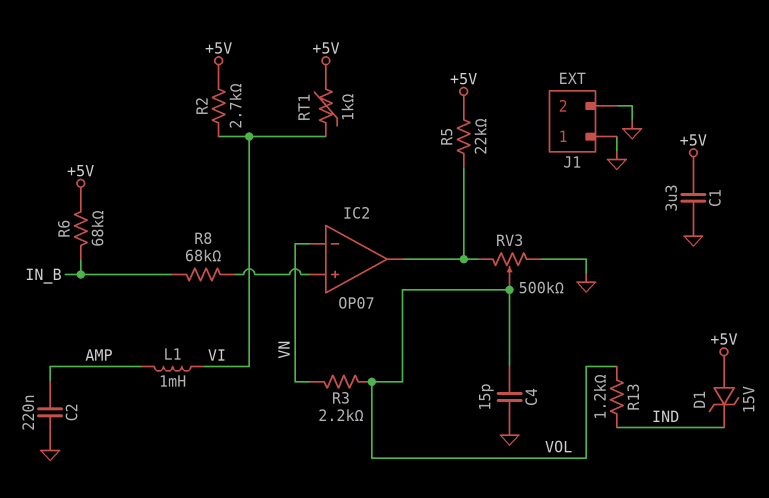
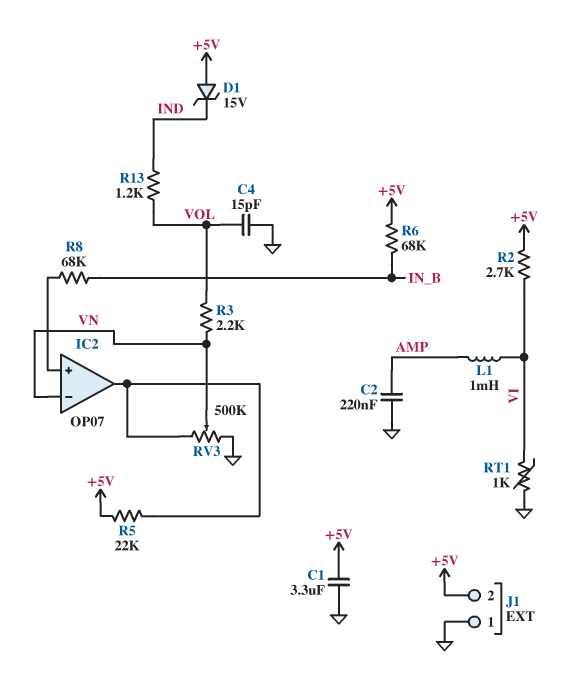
J1 pin 2: GND -> +5V
RT1: 1k (+5V, VI) -> 1k (GND, VI)
RV3: 500k (GND, IC2/out, wiper VOL) -> 500k (GND, IC2/out, wiper VN)

